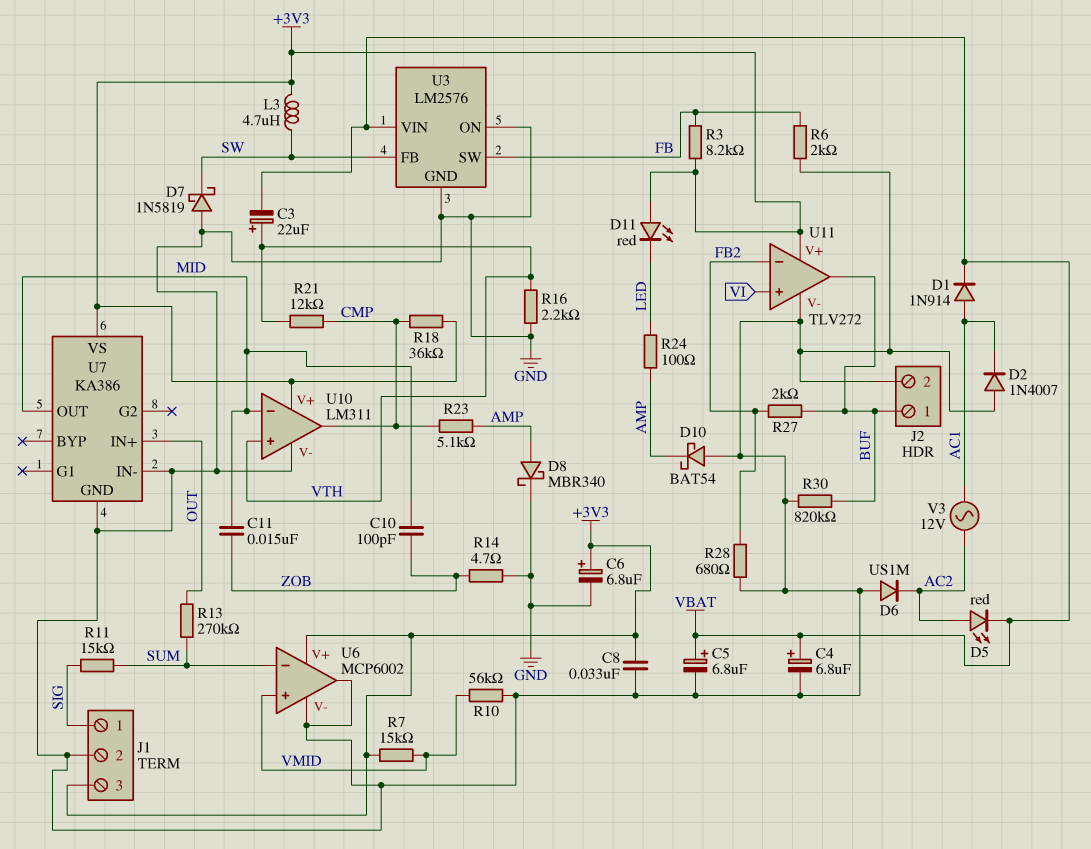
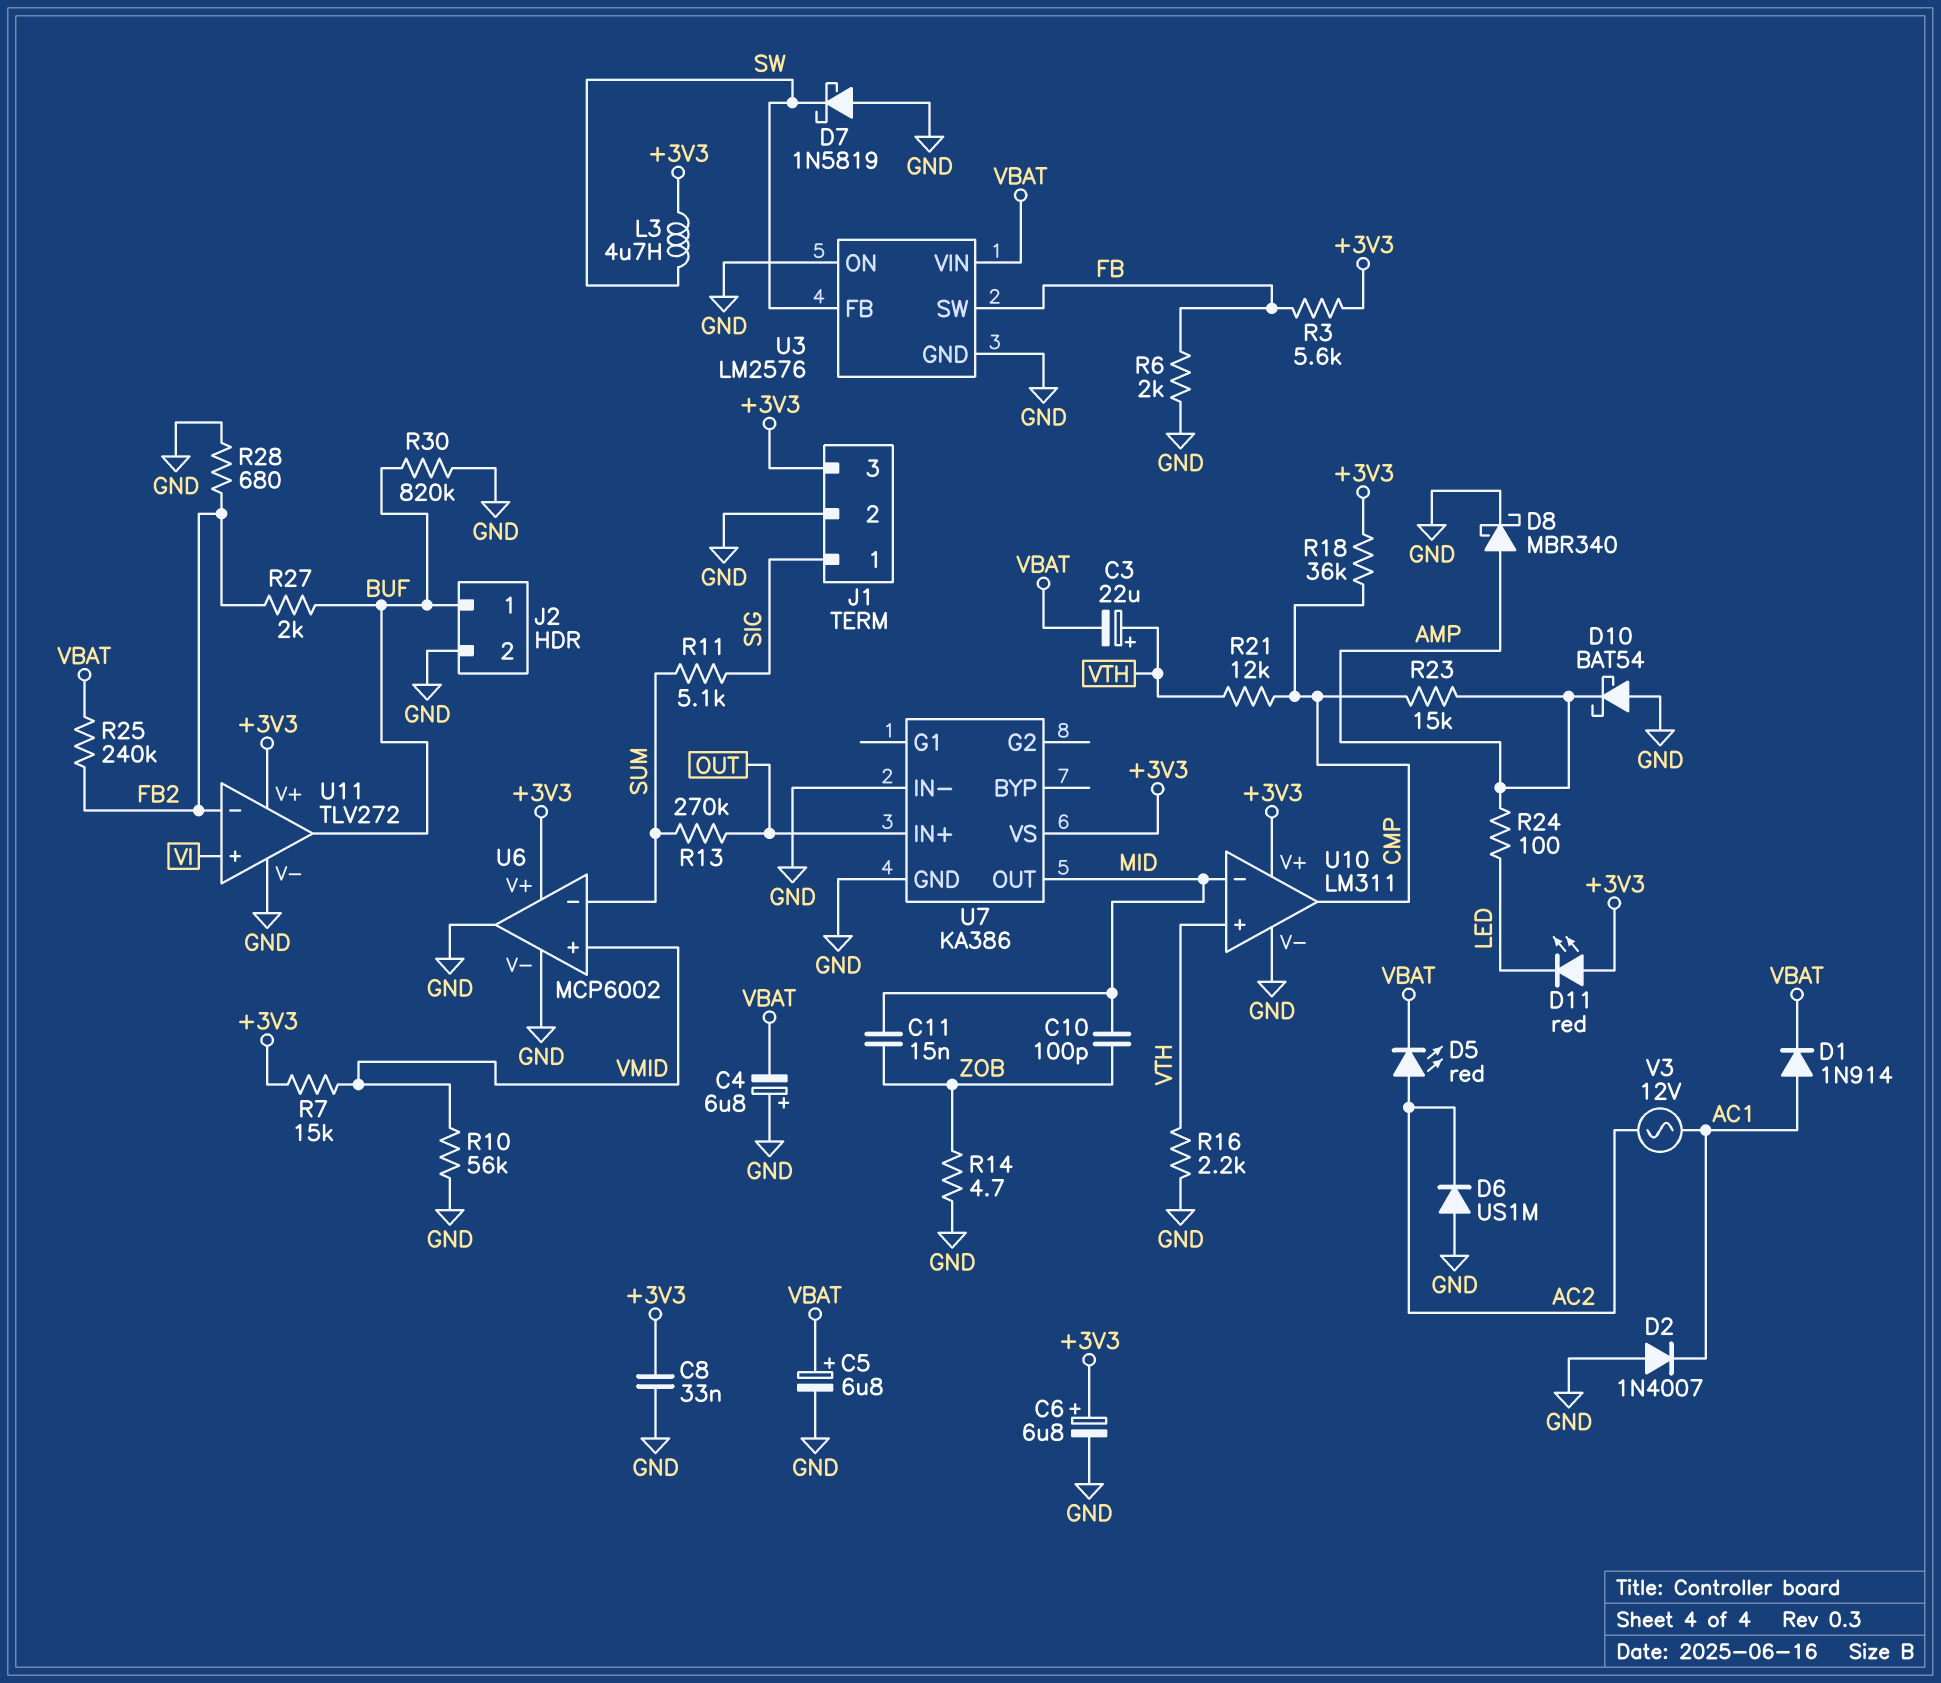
C4: 6.8uF (plus VBAT, minus GND) -> 6.8uF (plus GND, minus VBAT)
R3: 8.2k (+3V3, FB) -> 5.6k (+3V3, FB)
R11: 15k (SIG, SUM) -> 5.1k (SIG, SUM)
R23: 5.1k (AMP, CMP) -> 15k (AMP, CMP)
R25: none -> 240k (FB2, VBAT)

